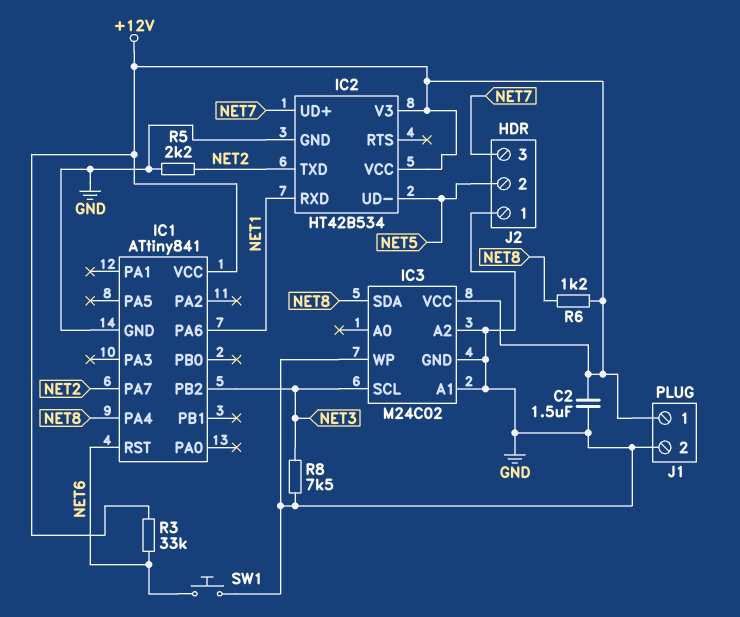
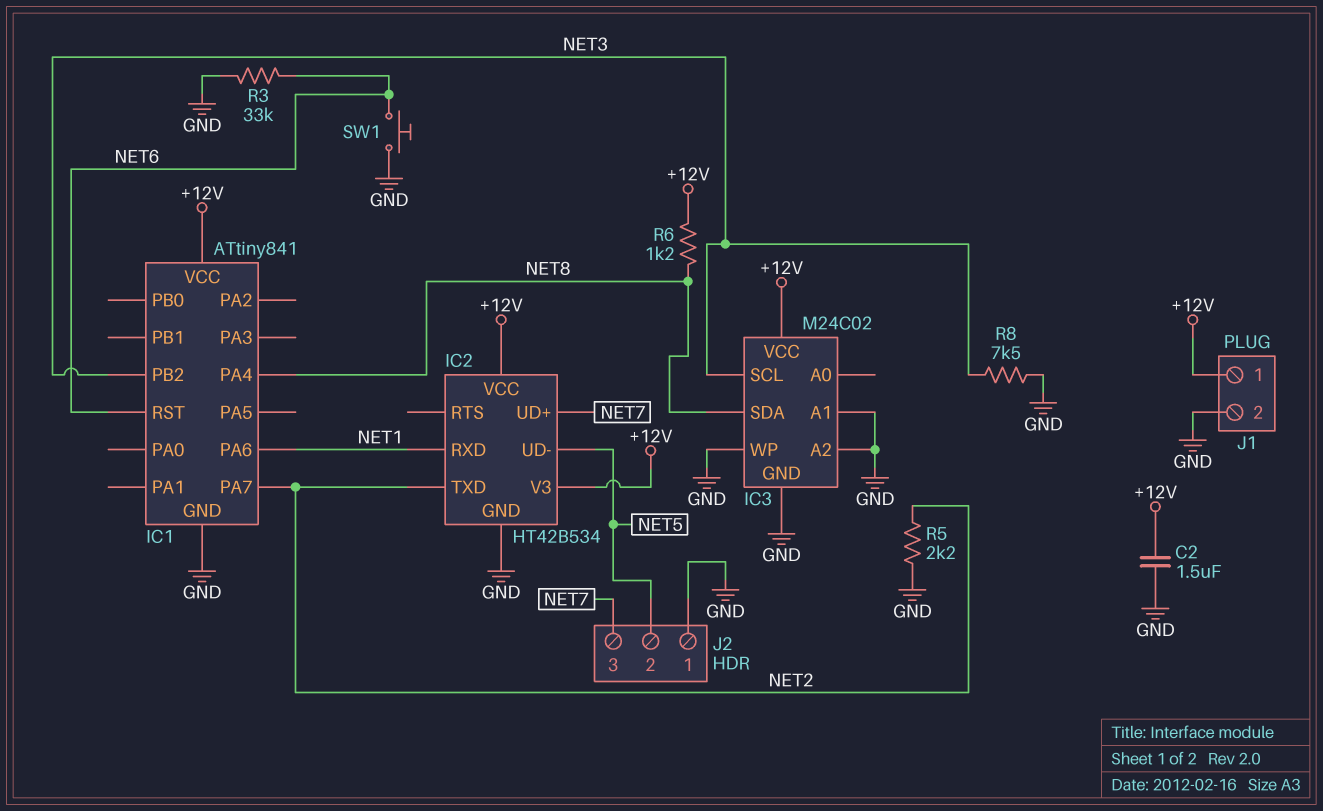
R3: 33k (+12V, NET6) -> 33k (GND, NET6)

